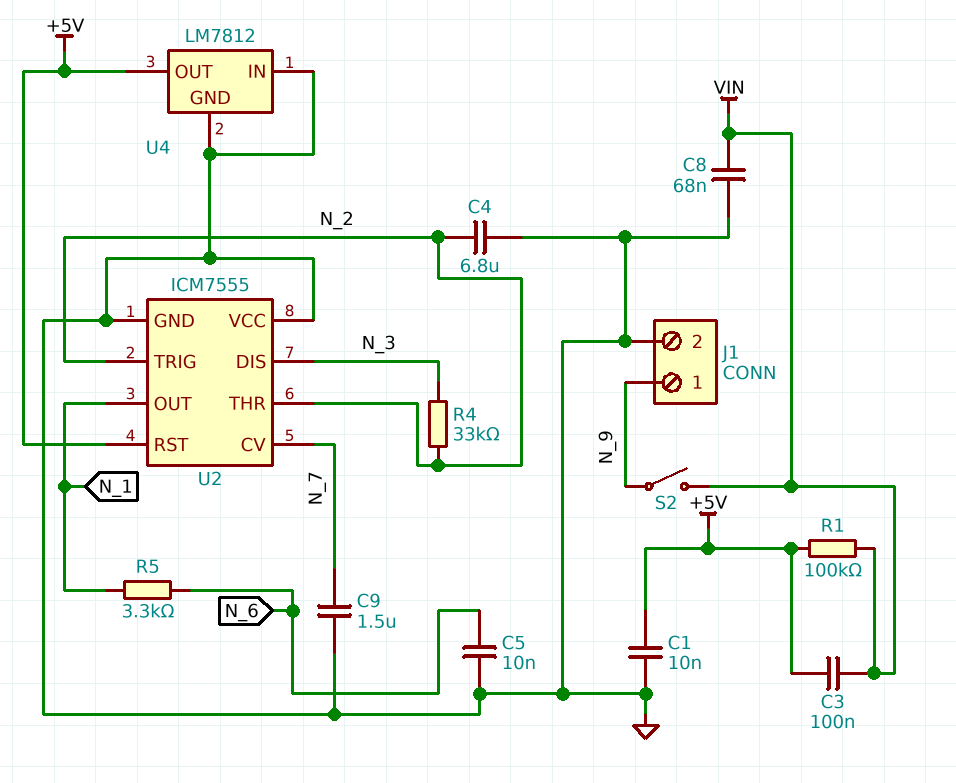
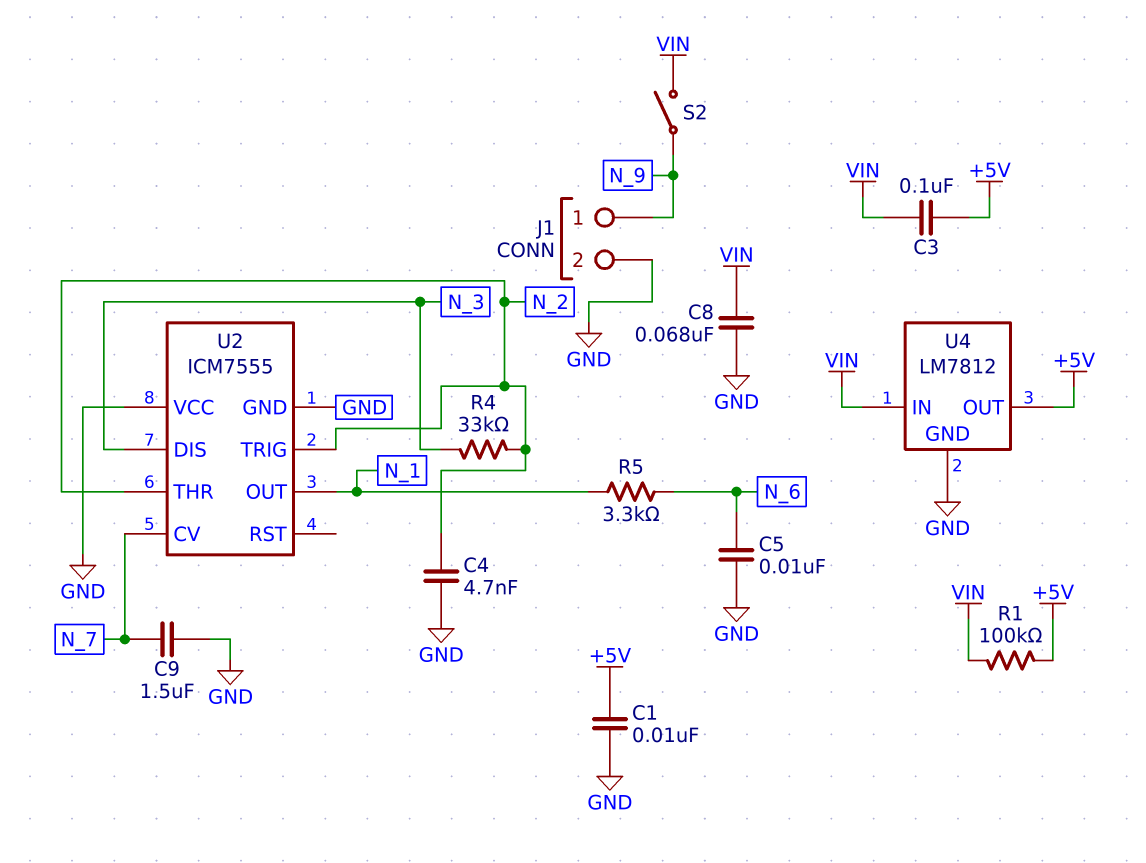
C4: 6.8uF (GND, N_2) -> 4.7nF (GND, N_2)
U2 pin RST: +5V -> none
U4 pin IN: GND -> VIN

